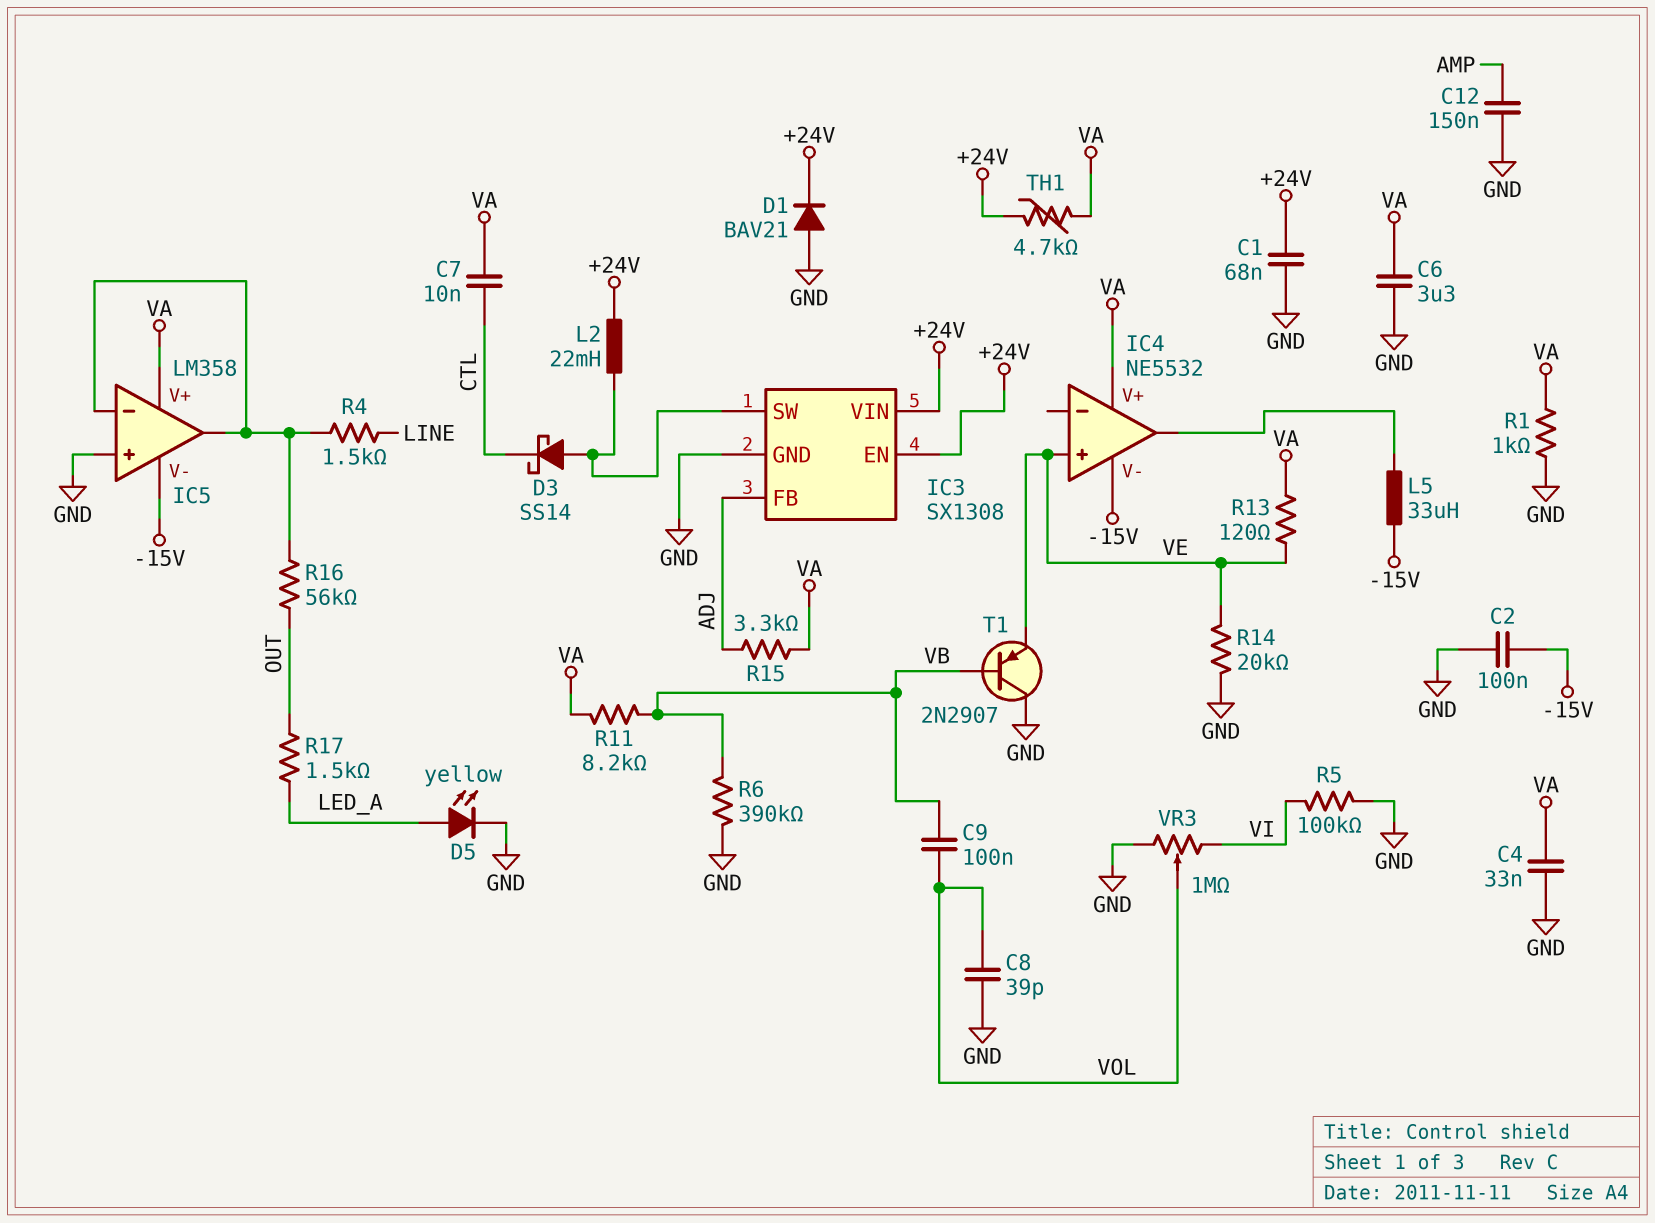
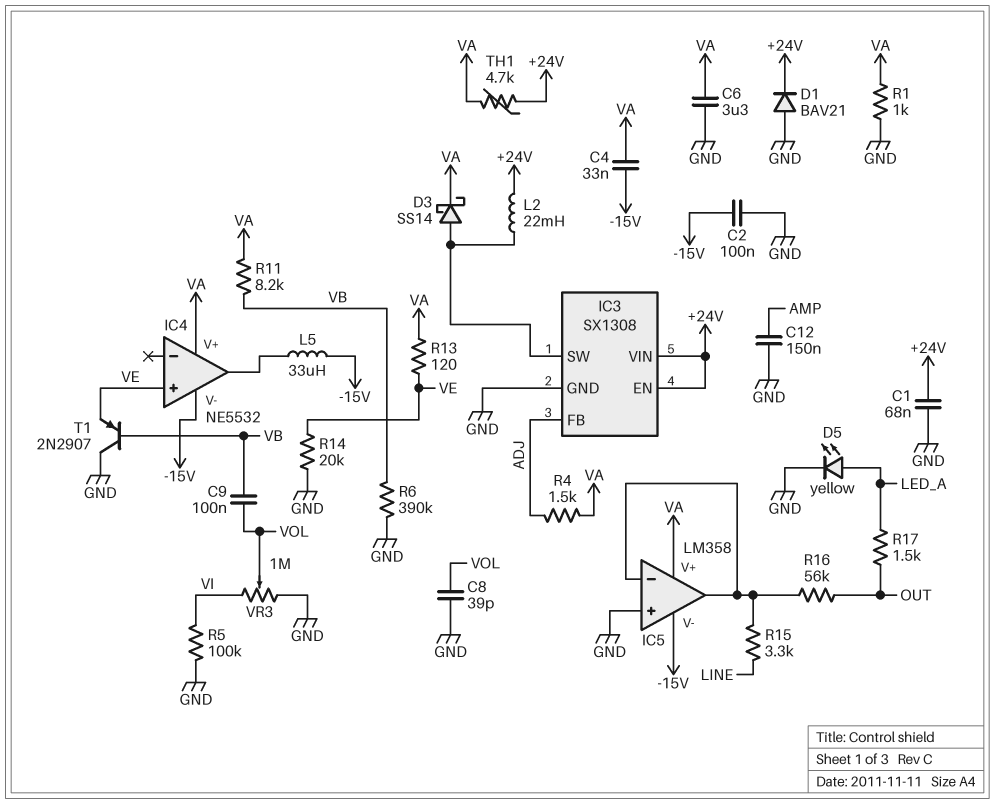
C4: 33nF (GND, VA) -> 33nF (-15V, VA)
C7: 10nF (CTL, VA) -> none
D3: schottky SS14 (A IC3/SW, K CTL) -> schottky SS14 (A IC3/SW, K VA)
R4: 1.5k (IC5/in-, LINE) -> 1.5k (ADJ, VA)
R15: 3.3k (ADJ, VA) -> 3.3k (IC5/in-, LINE)

